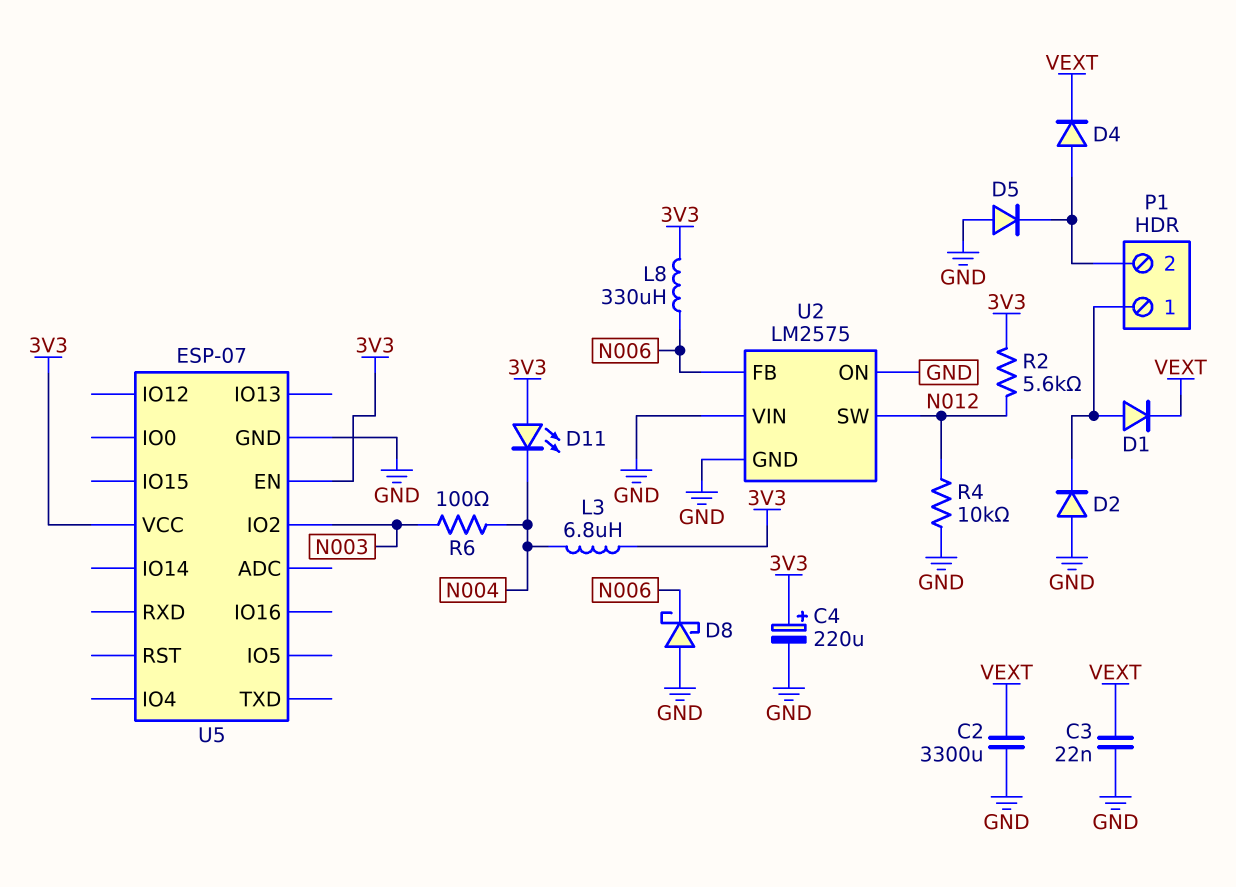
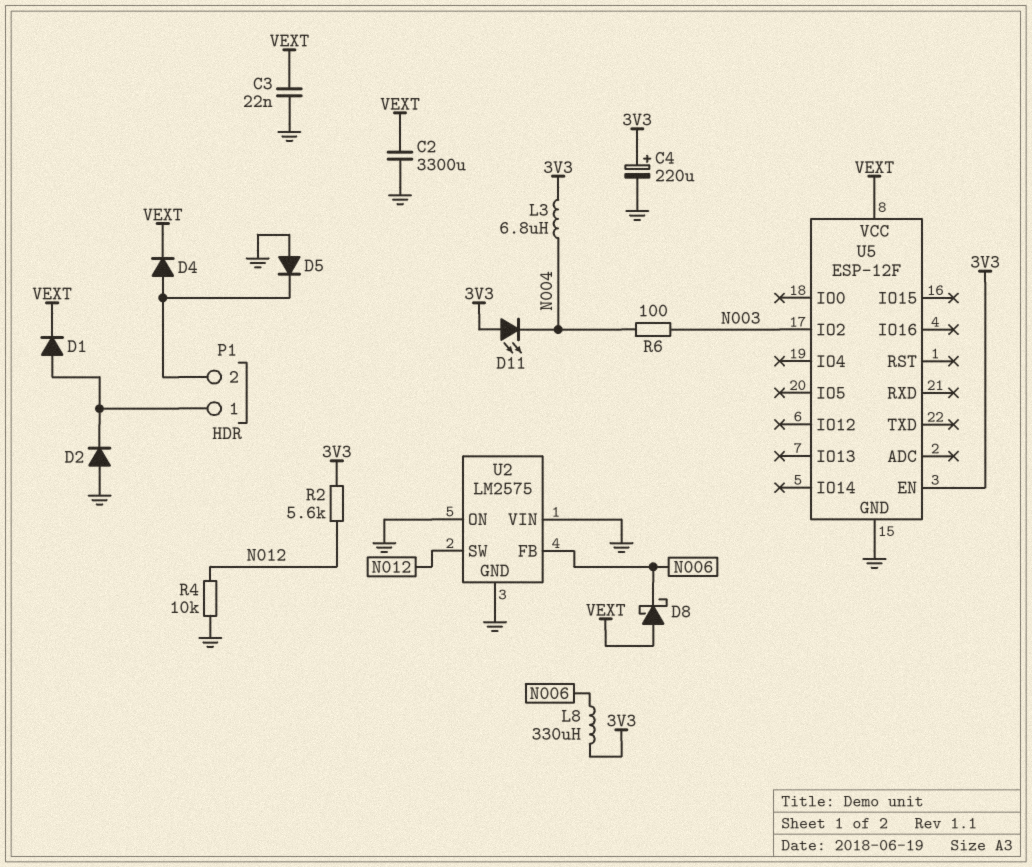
D8: schottky (A GND, K N006) -> schottky (A VEXT, K N006)
U5: ESP-07 -> ESP-12F
U5 pin VCC: 3V3 -> VEXT

